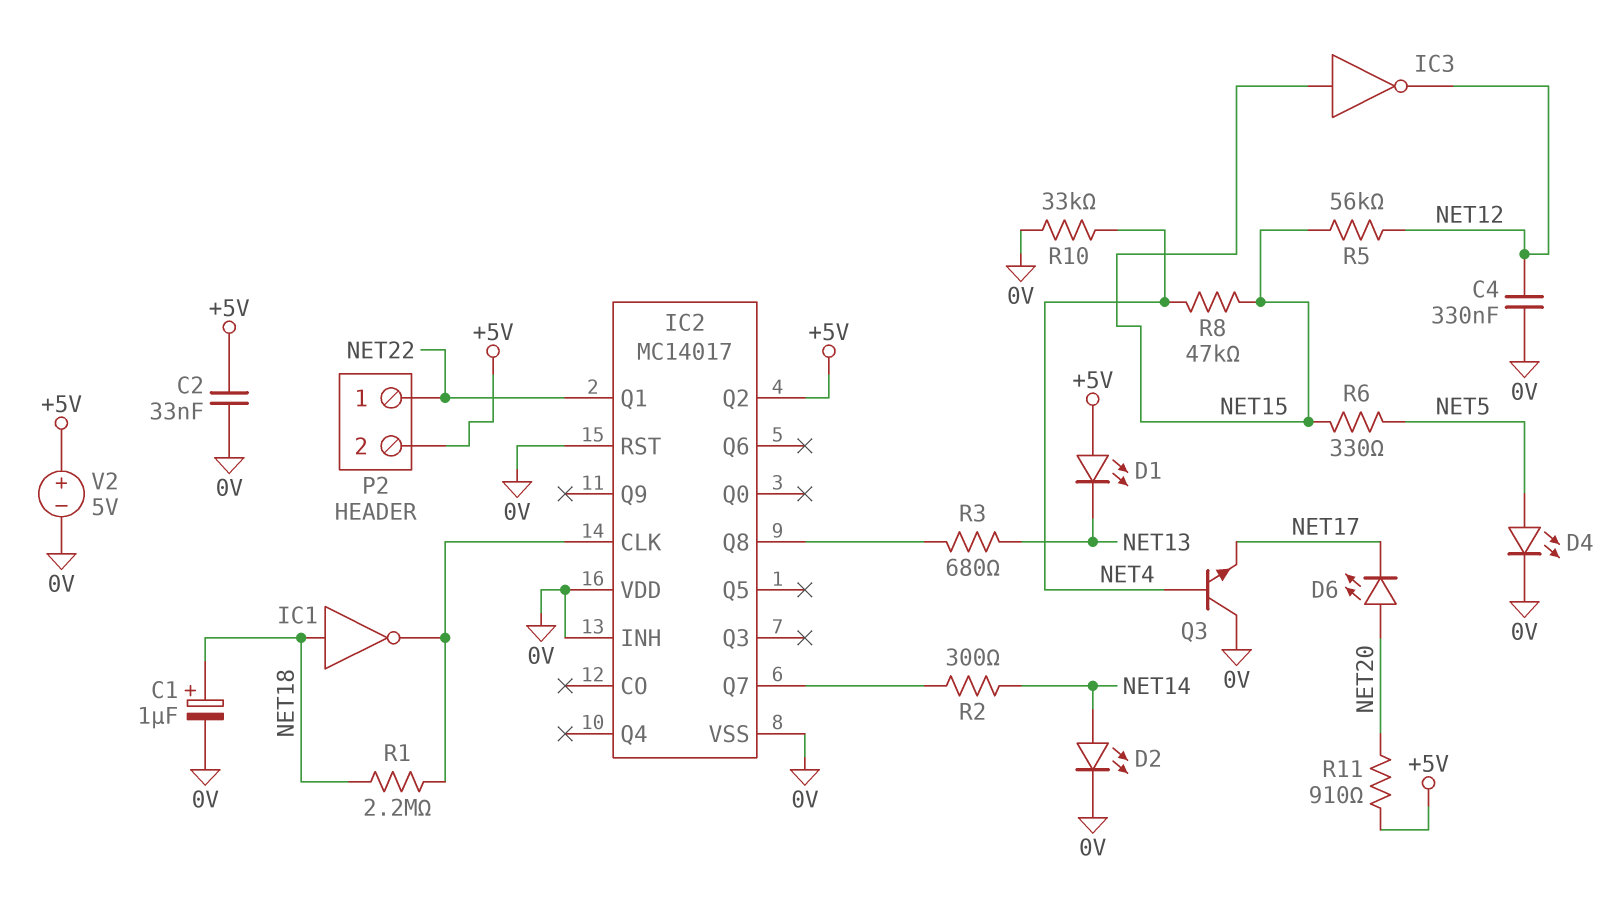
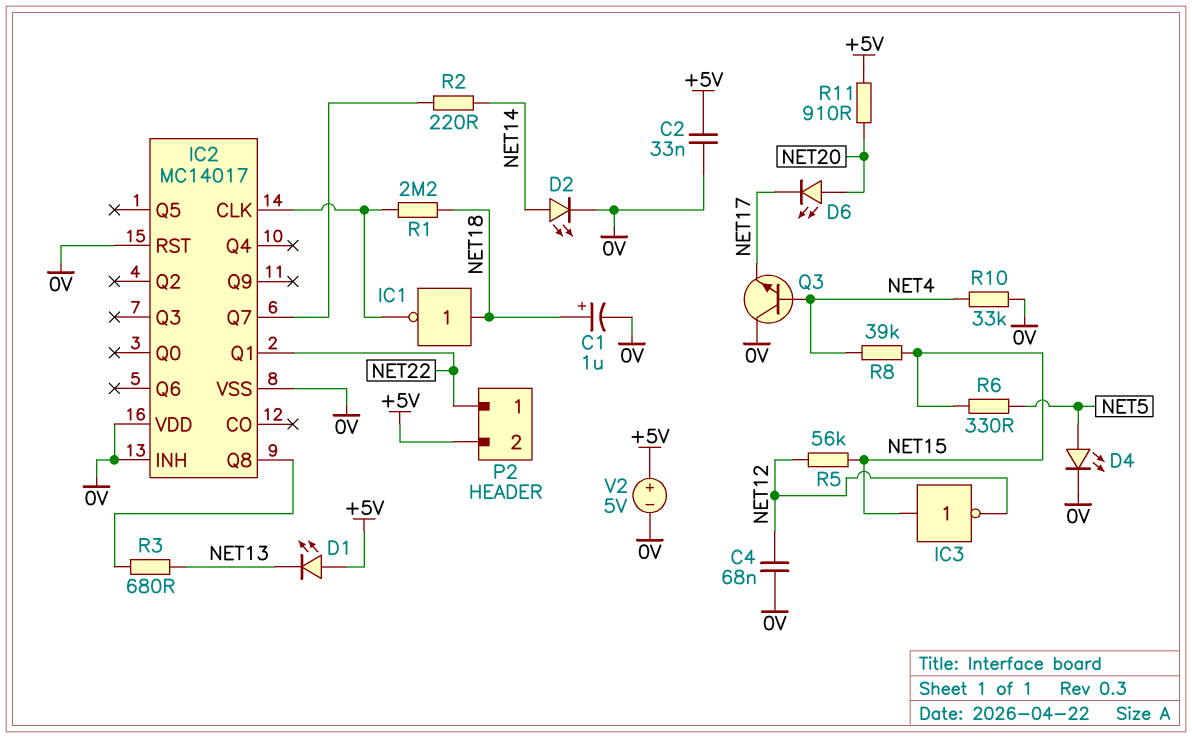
C4: 330nF (0V, NET12) -> 68nF (0V, NET12)
IC2 pin Q2: +5V -> none
R2: 300 (IC2/Q7, NET14) -> 220 (IC2/Q7, NET14)
R8: 47k (NET4, NET15) -> 39k (NET4, NET15)

